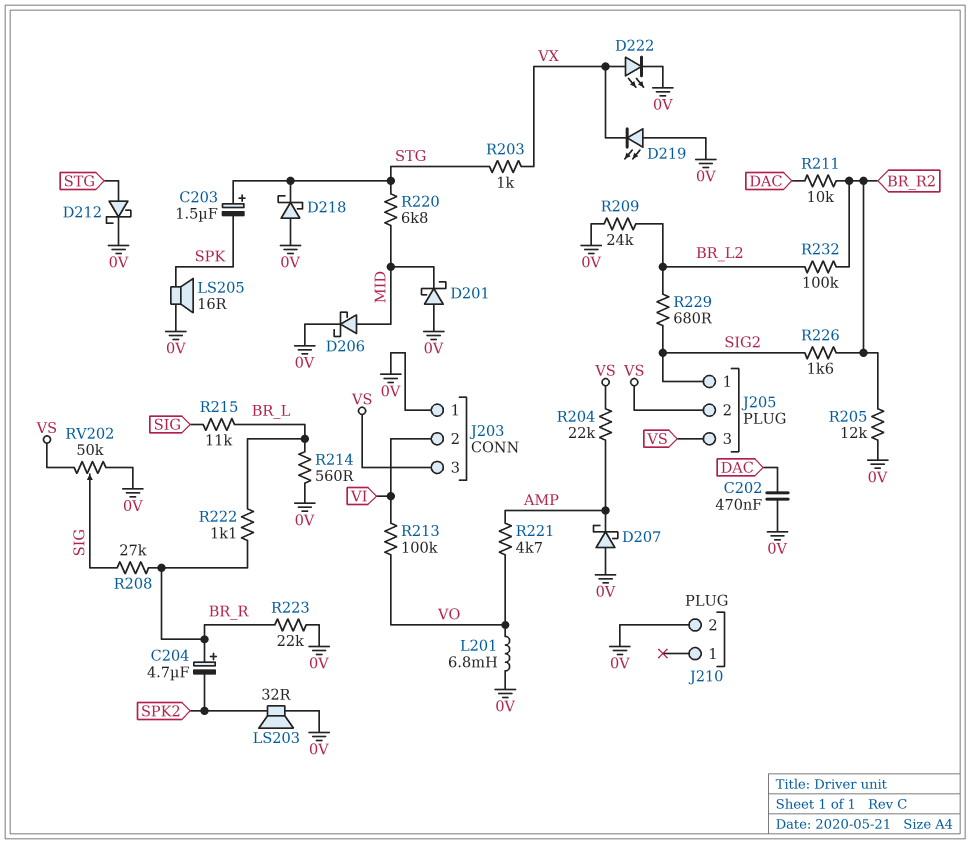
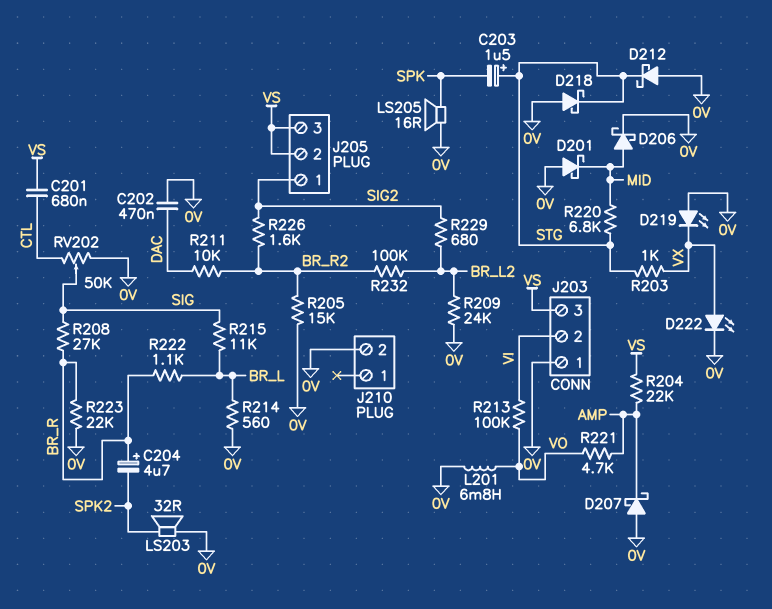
C201: none -> 680nF (CTL, VS)
D212: schottky (A STG, K 0V) -> schottky (A 0V, K STG)
R205: 12k (0V, BR_R2) -> 15k (0V, BR_R2)
RV202: 50k (0V, VS, wiper SIG) -> 50k (0V, CTL, wiper SIG)

